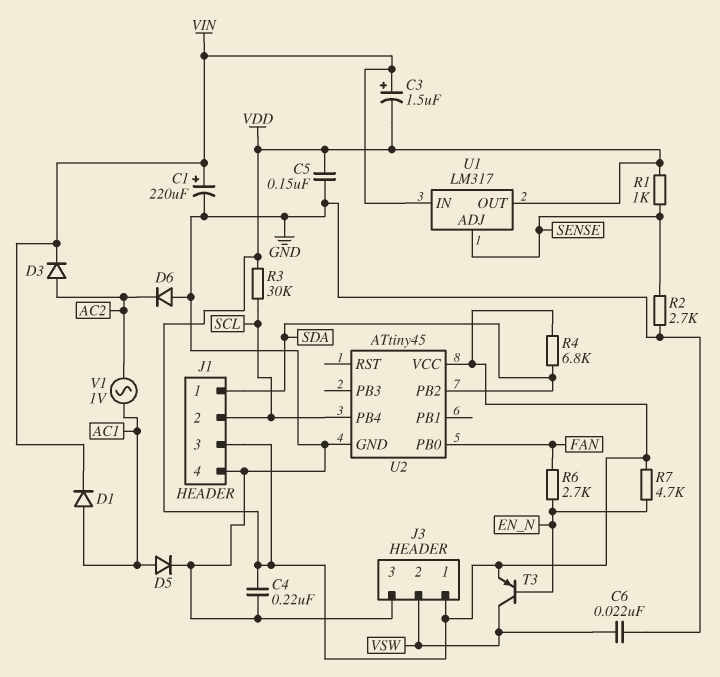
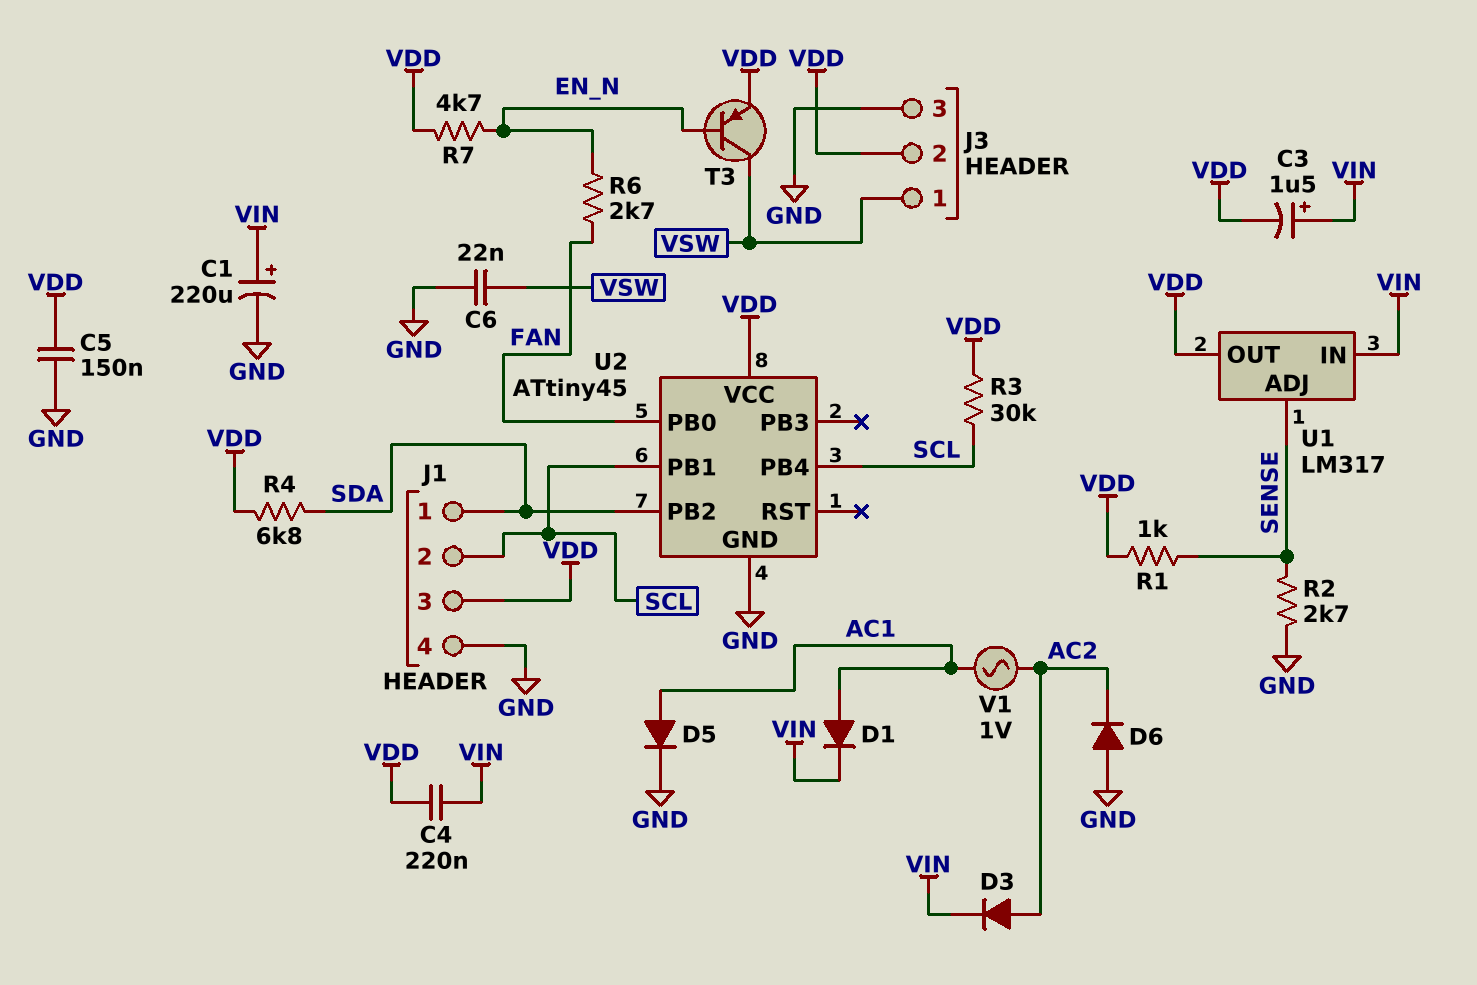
C4: 220nF (GND, VDD) -> 220nF (VDD, VIN)
J3 pin 1: VDD -> VSW
J3 pin 2: VSW -> VDD
U2 pin PB1: none -> SCL

